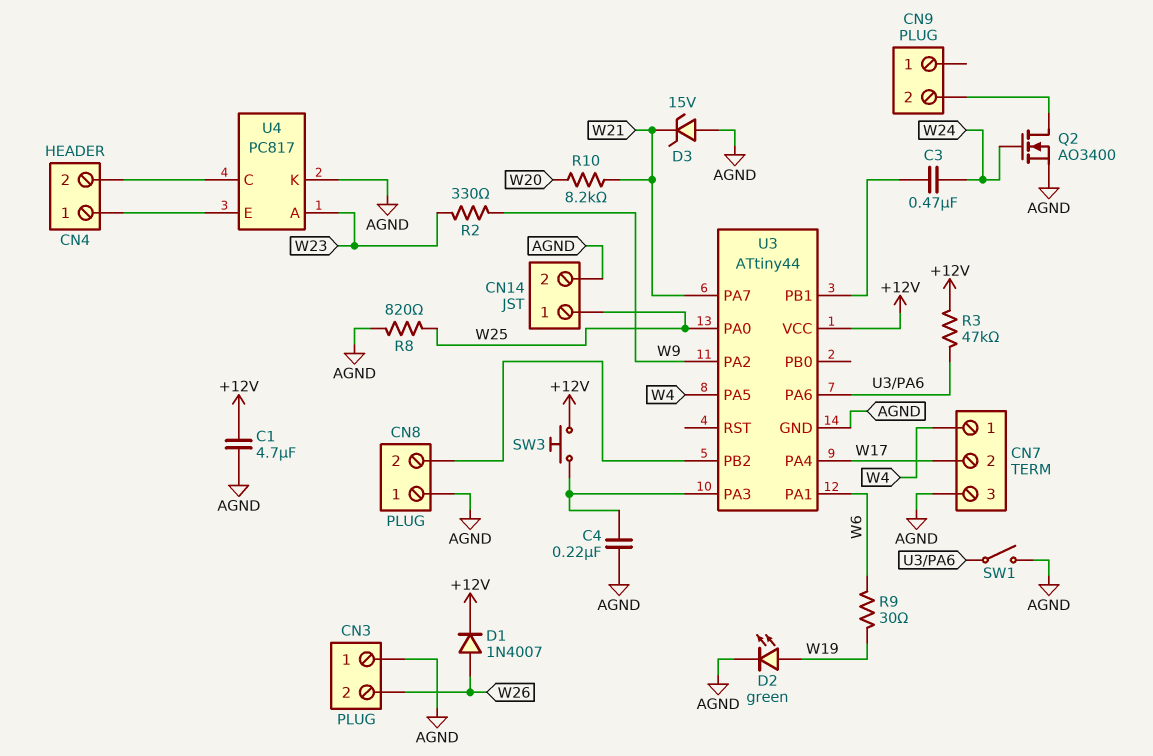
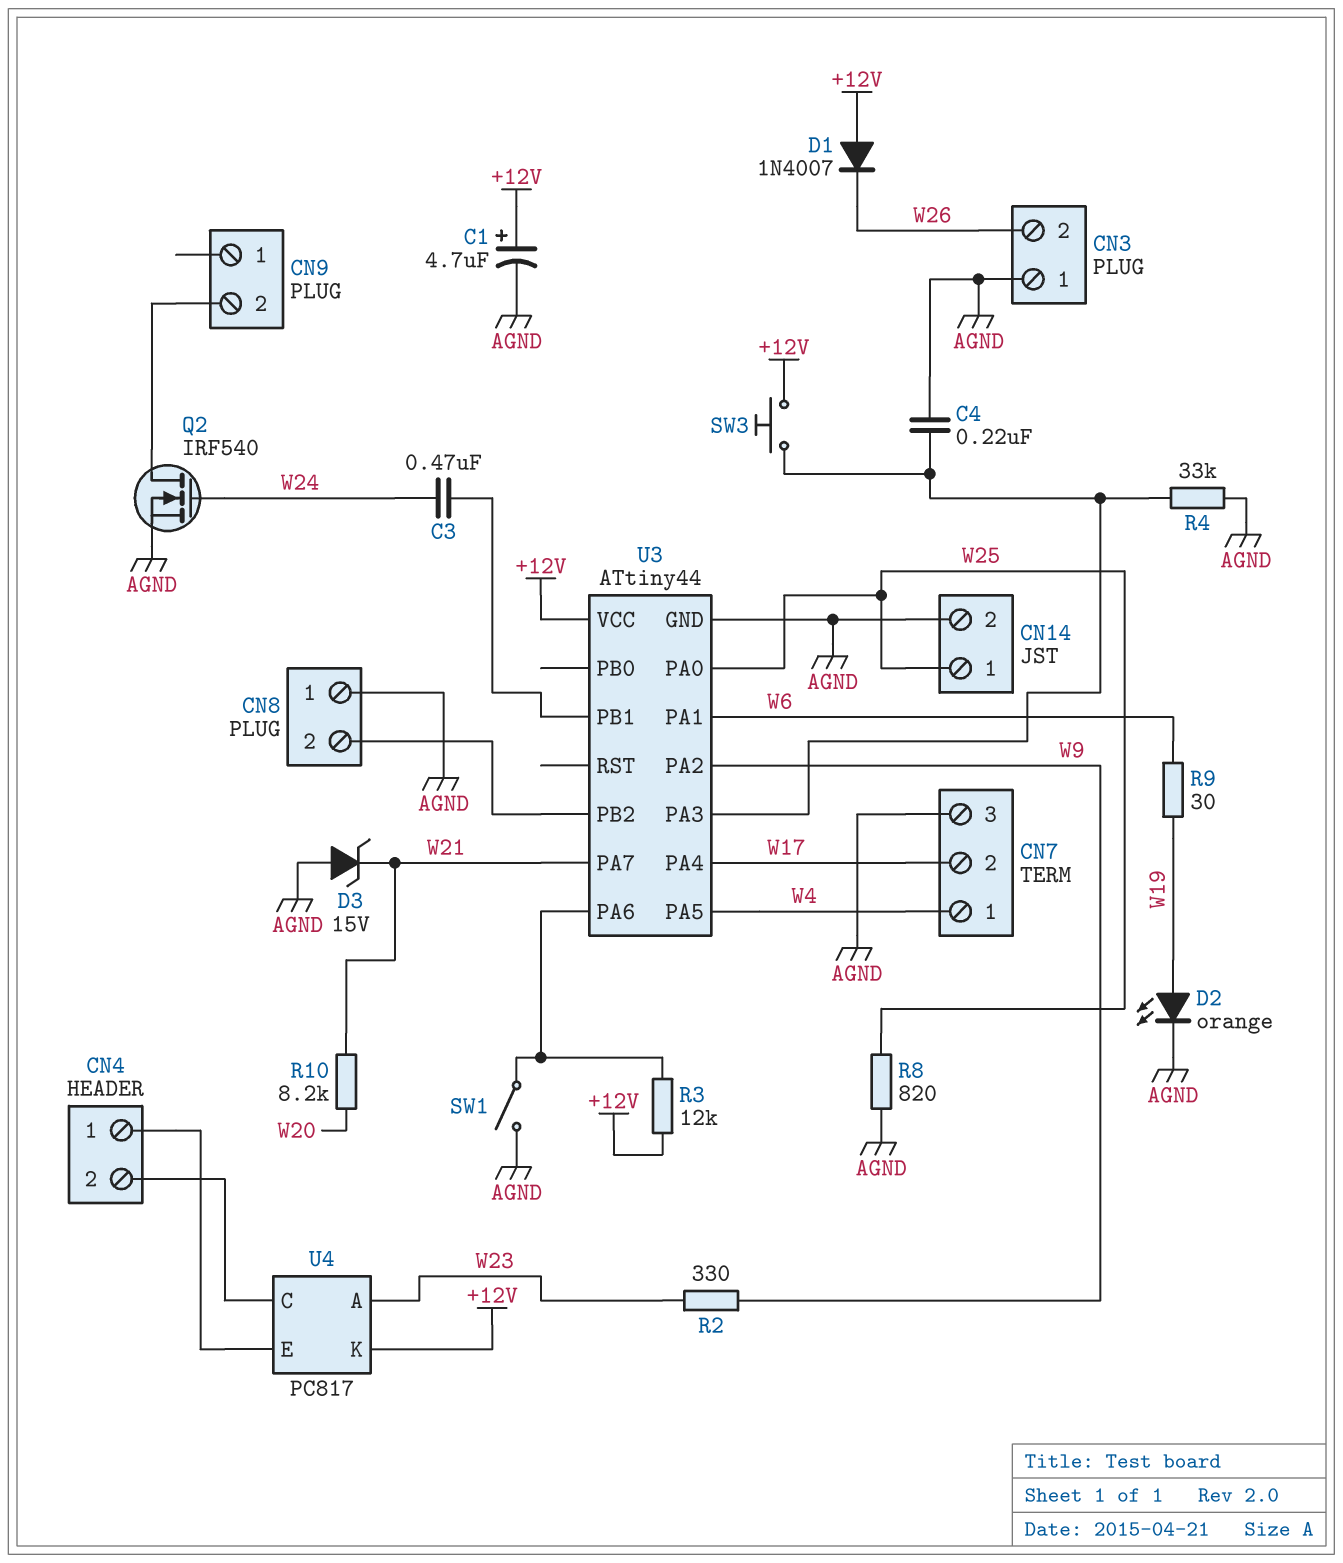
C1: 4.7uF (+12V, AGND) -> 4.7uF (plus +12V, minus AGND)
D1: diode 1N4007 (A W26, K +12V) -> diode 1N4007 (A +12V, K W26)
D2: LED green (A W19, K AGND) -> LED orange (A W19, K AGND)
Q2: NMOS AO3400 (G W24, D CN9/2, S AGND) -> NMOS IRF540 (G W24, D CN9/2, S AGND)
R3: 47k (+12V, U3/PA6) -> 12k (+12V, U3/PA6)
R4: none -> 33k (AGND, U3/PA3)
U4 pin K: AGND -> +12V

